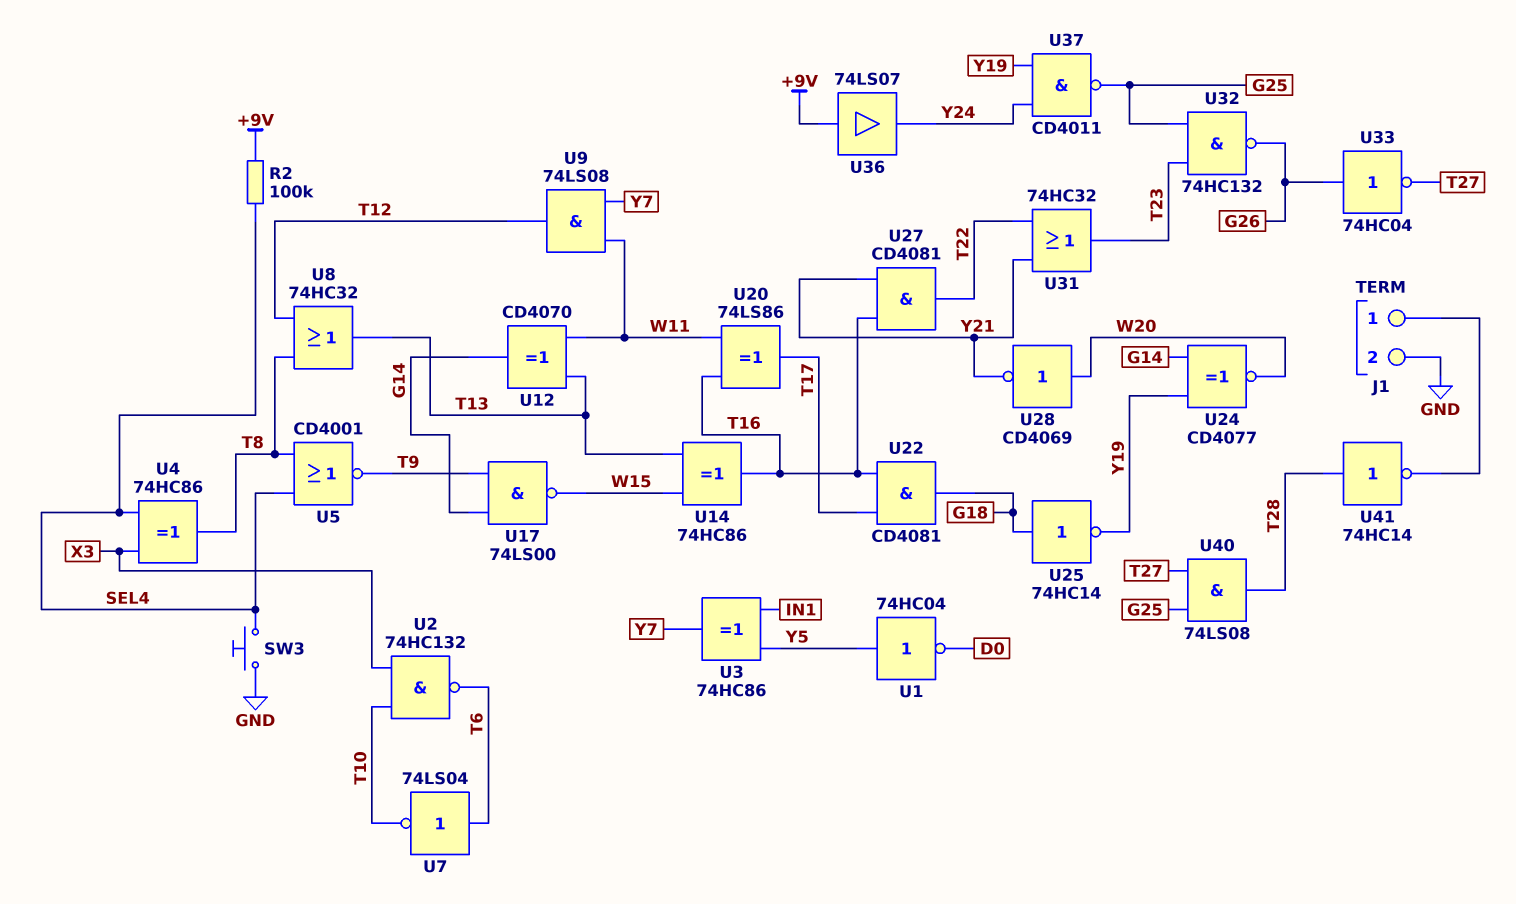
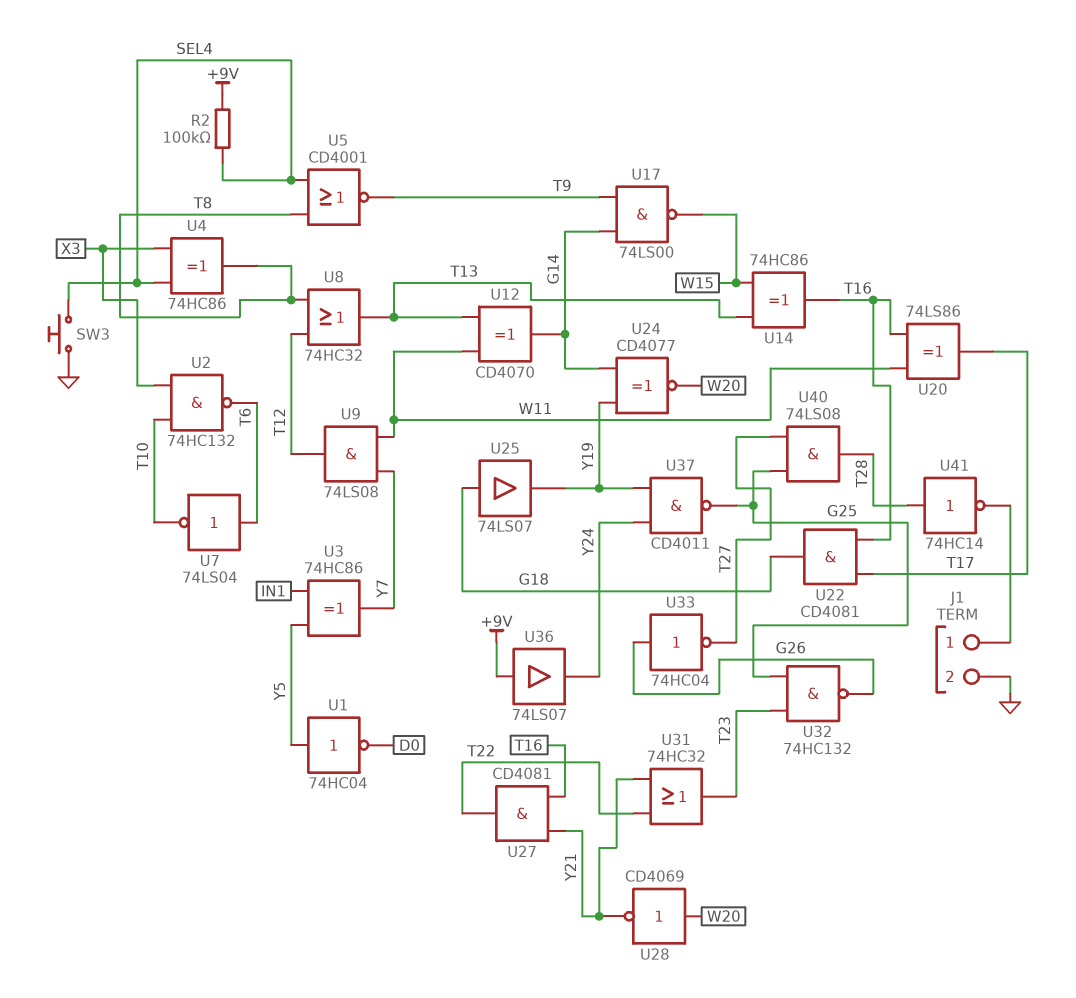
U25: NOT 74HC14 (in G18, out Y19) -> buffer 74LS07 (in G18, out Y19)

